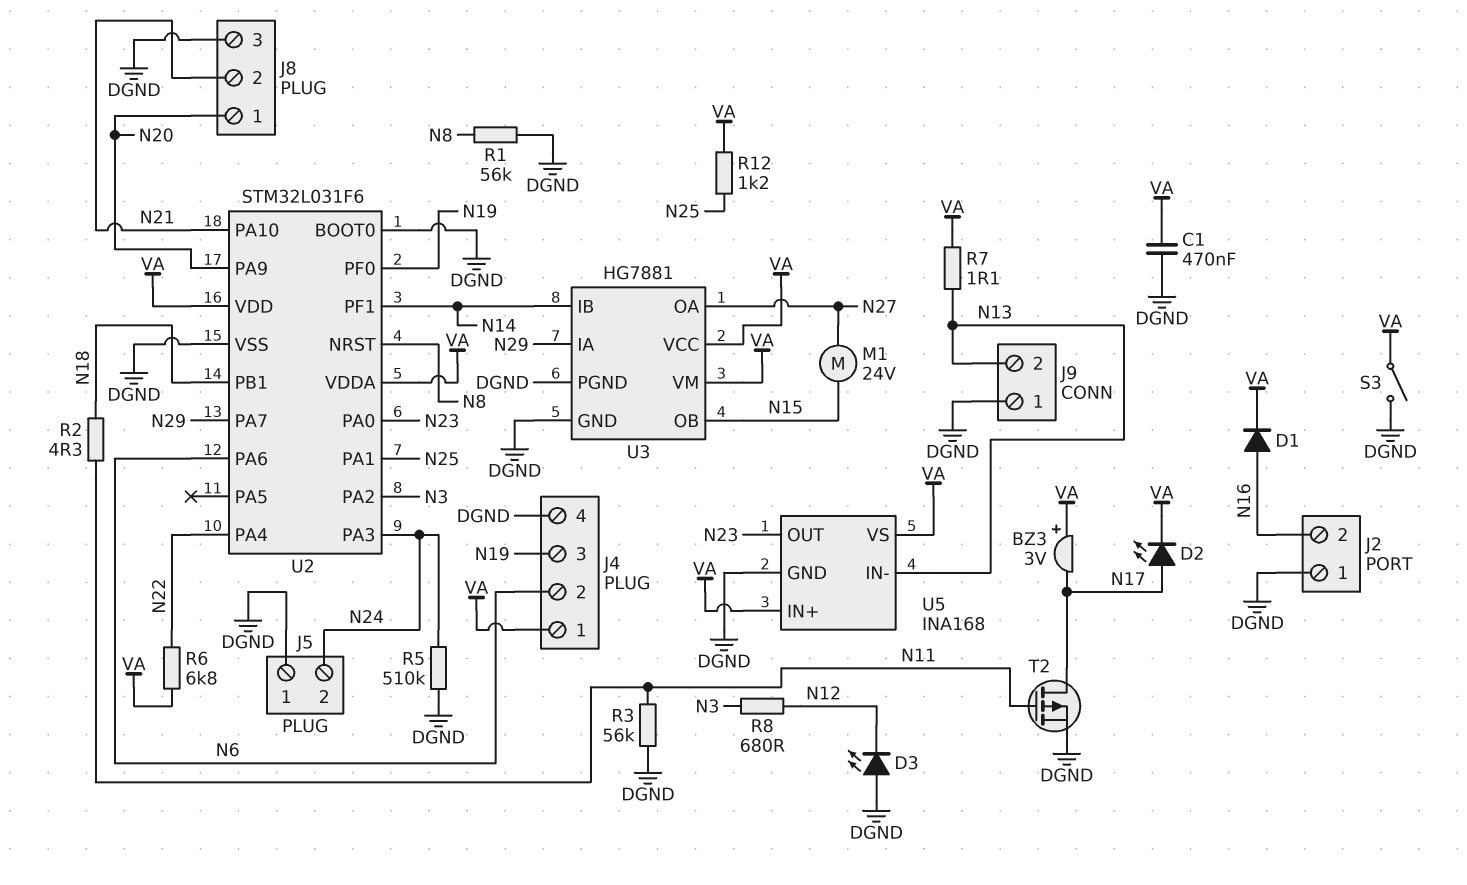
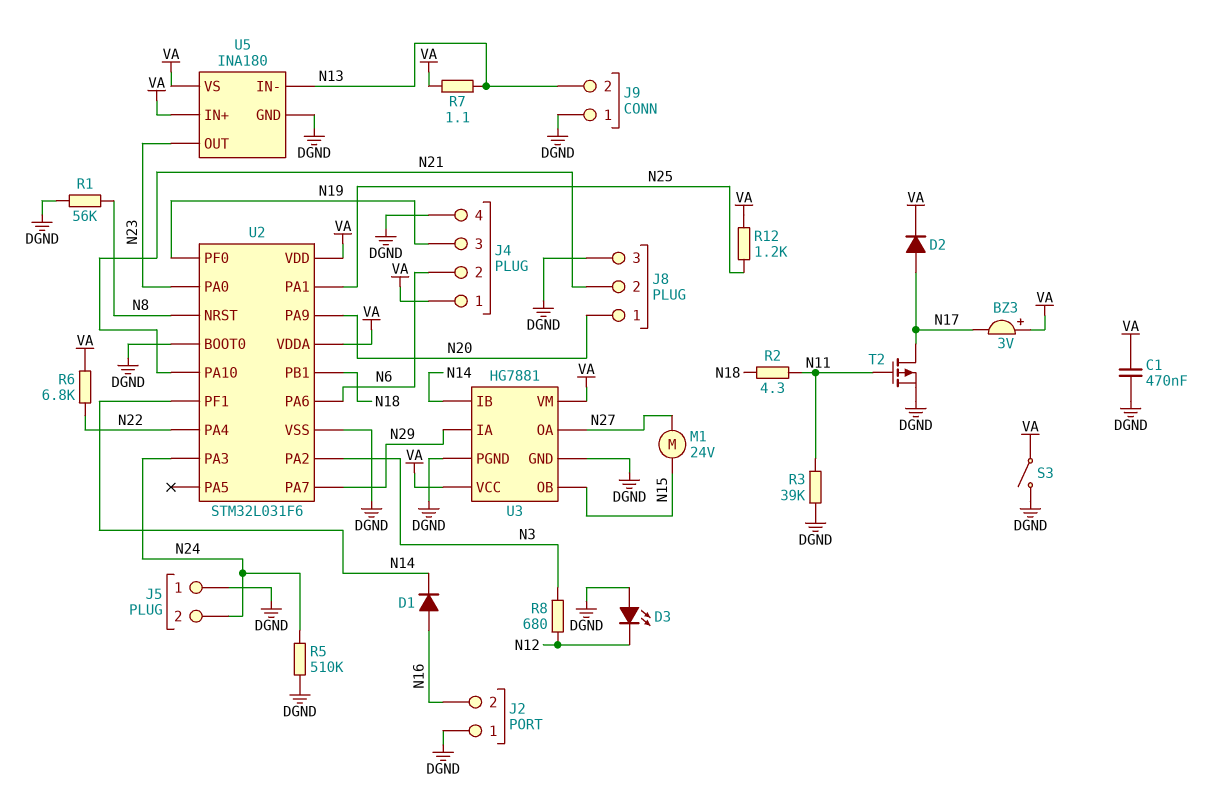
D1: diode (A N16, K VA) -> diode (A N16, K N14)
D2: LED (A N17, K VA) -> diode (A N17, K VA)
R3: 56k (DGND, N11) -> 39k (DGND, N11)
U5: INA168 -> INA180

